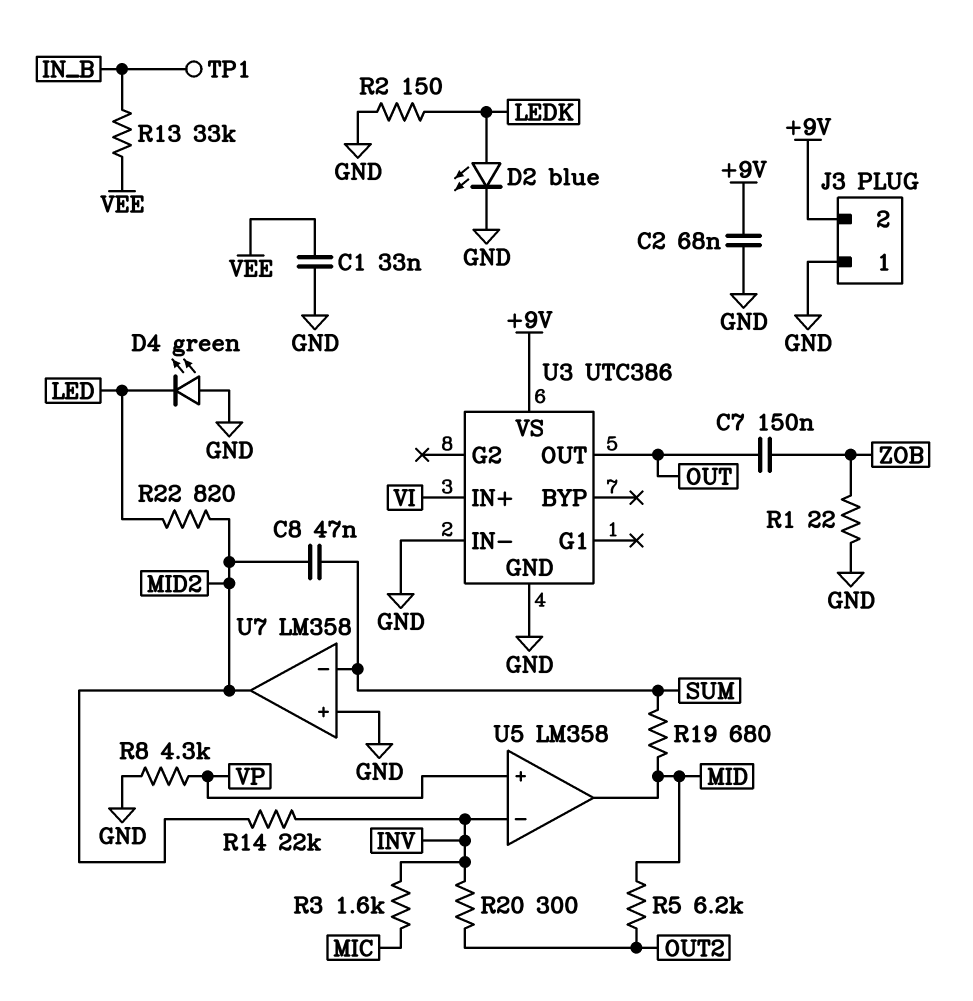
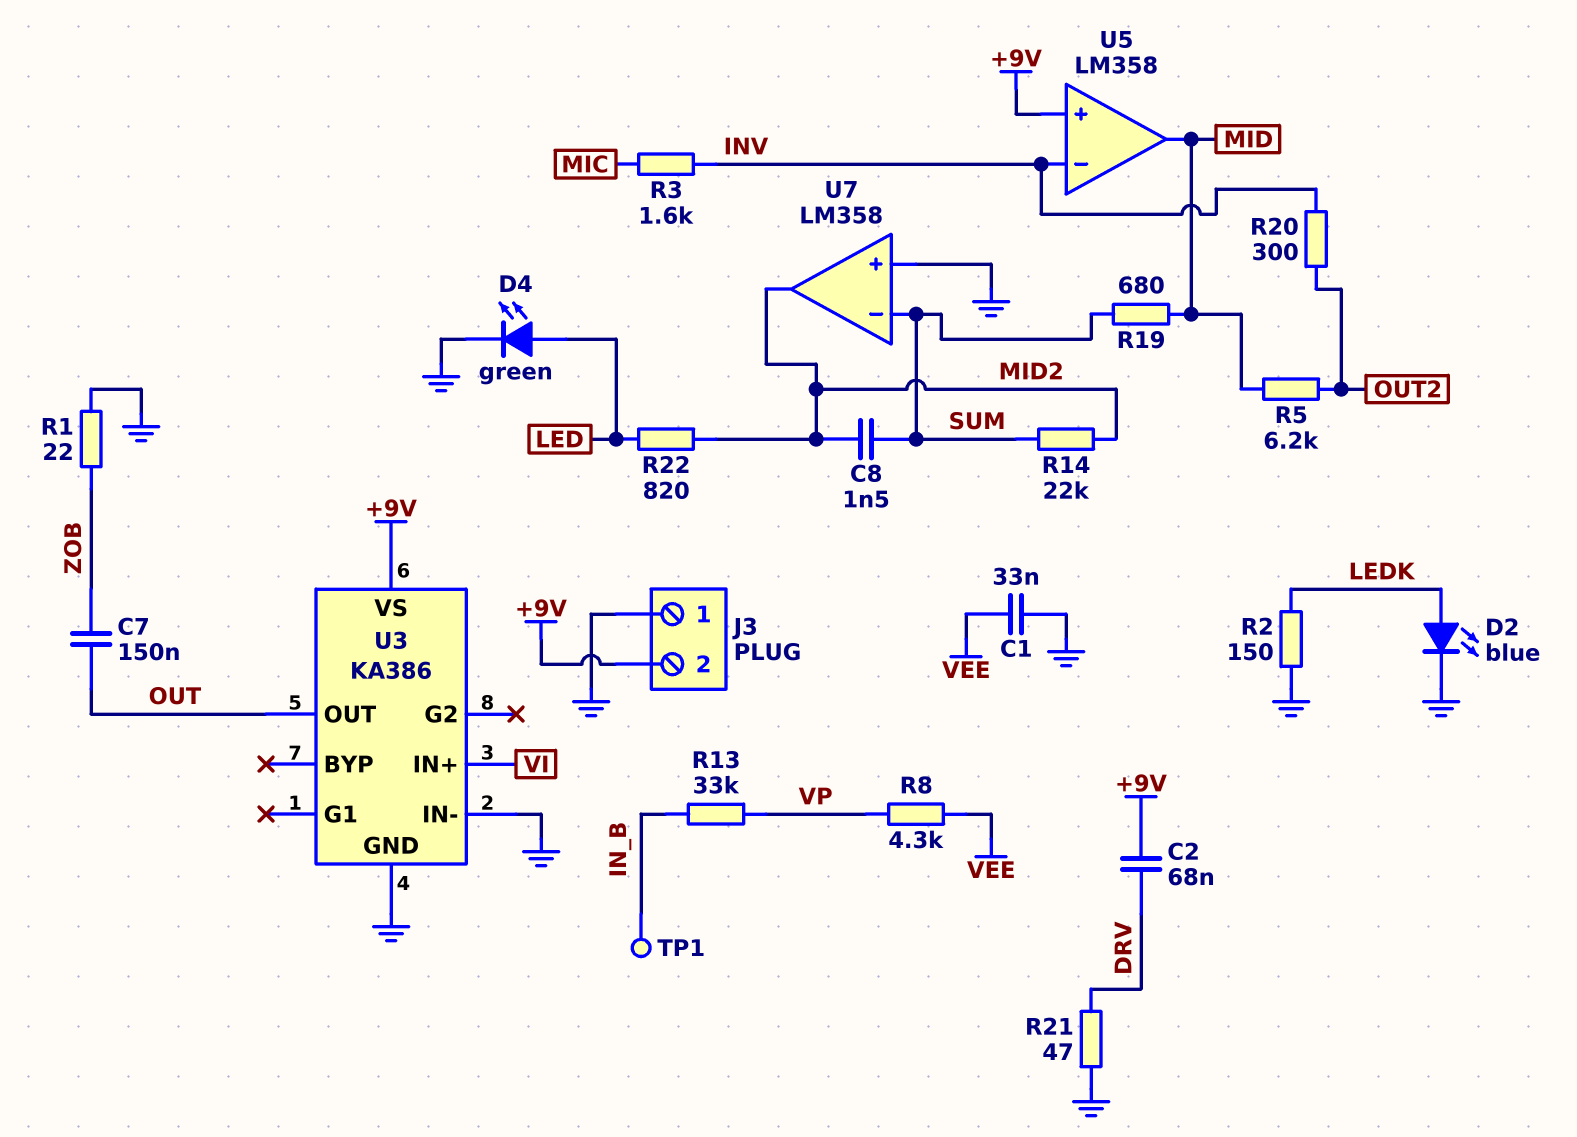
C2: 68nF (+9V, GND) -> 68nF (+9V, DRV)
C8: 47nF (MID2, SUM) -> 1.5nF (MID2, SUM)
D4: LED green (A GND, K LED) -> LED green (A LED, K GND)
R8: 4.3k (GND, VP) -> 4.3k (VEE, VP)
R13: 33k (IN_B, VEE) -> 33k (IN_B, VP)
R14: 22k (INV, MID2) -> 22k (MID2, SUM)
R21: none -> 47 (DRV, GND)
U3: UTC386 -> KA386
U5 pin in+: VP -> +9V

